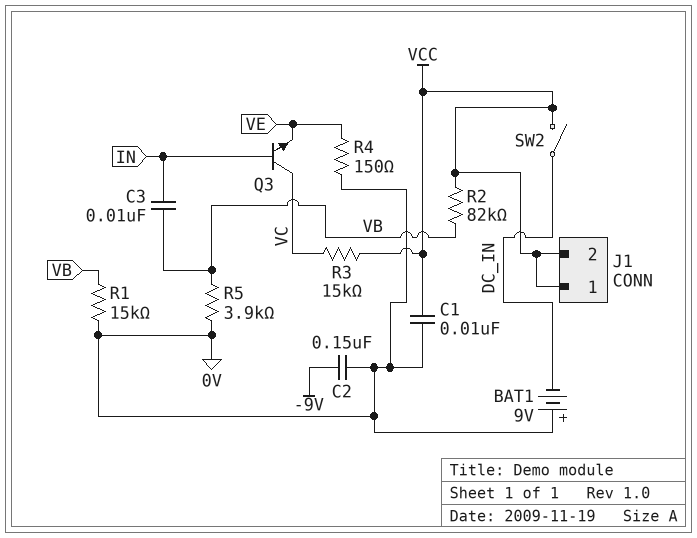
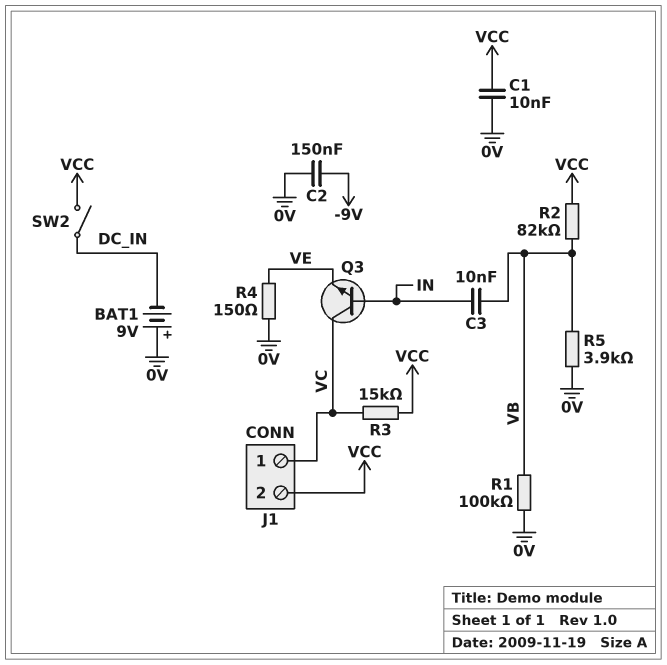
J1 pin 1: VCC -> VC
R1: 15k (0V, VB) -> 100k (0V, VB)

